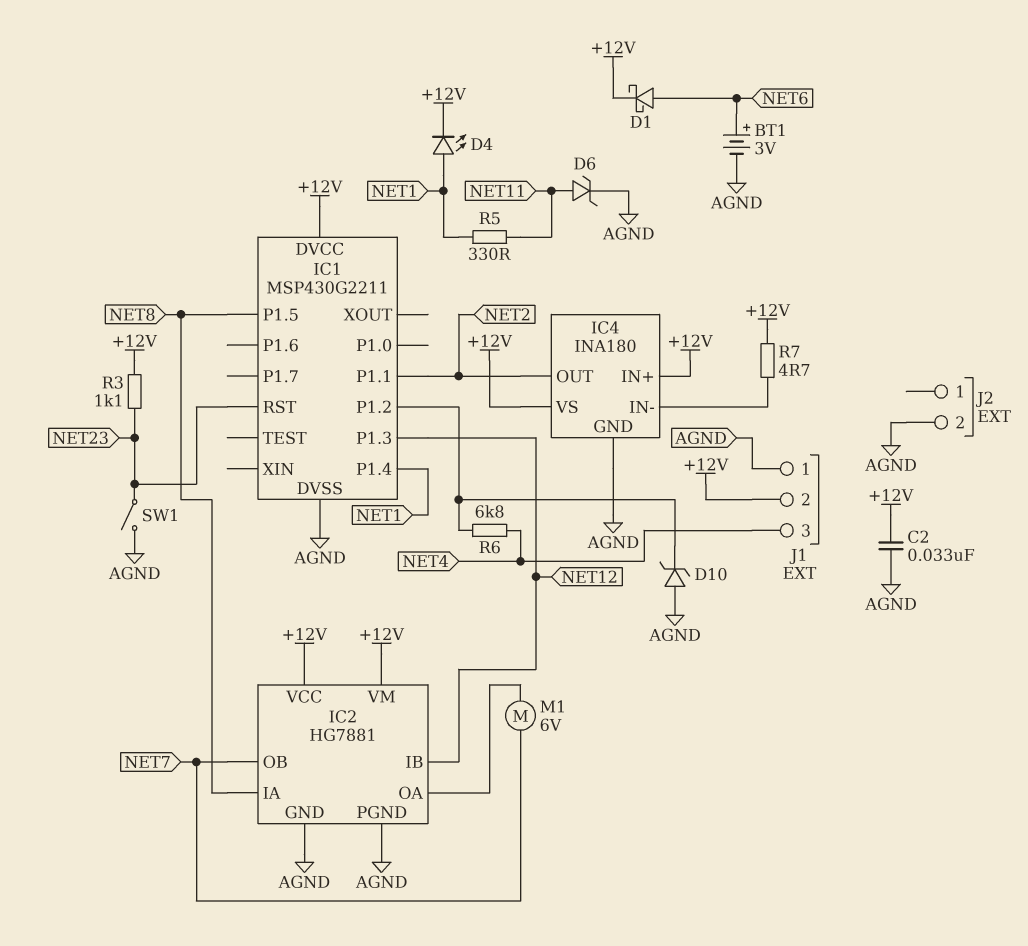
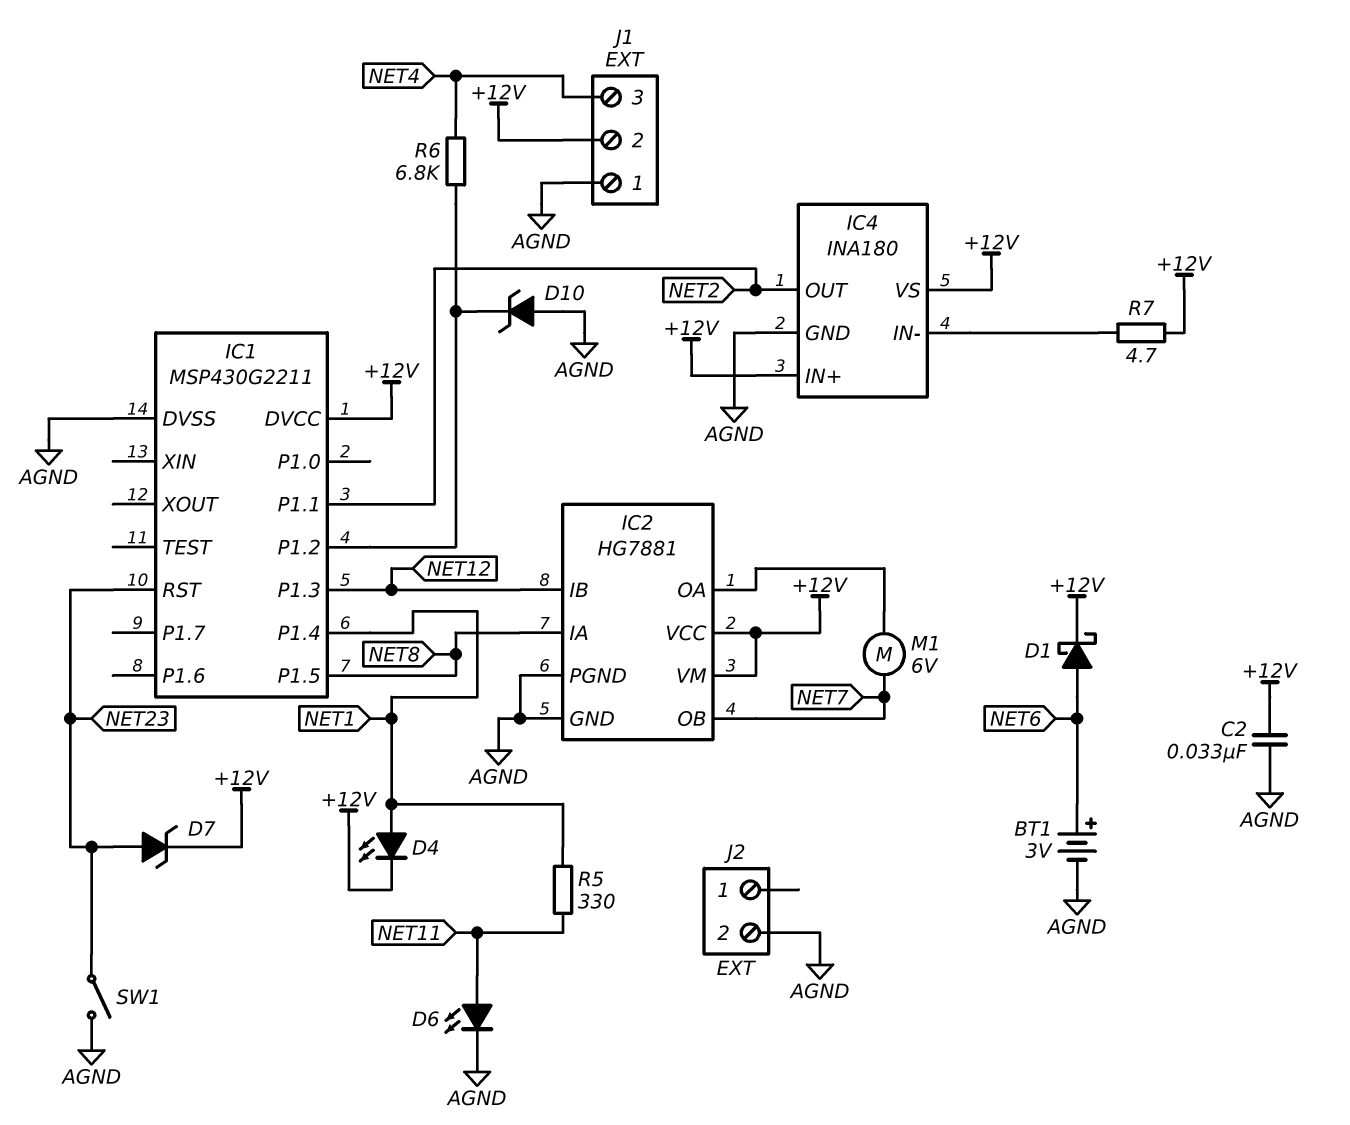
D6: zener (A NET11, K AGND) -> LED (A NET11, K AGND)
D7: none -> zener (A NET23, K +12V)
R3: 1.1k (+12V, NET23) -> none

